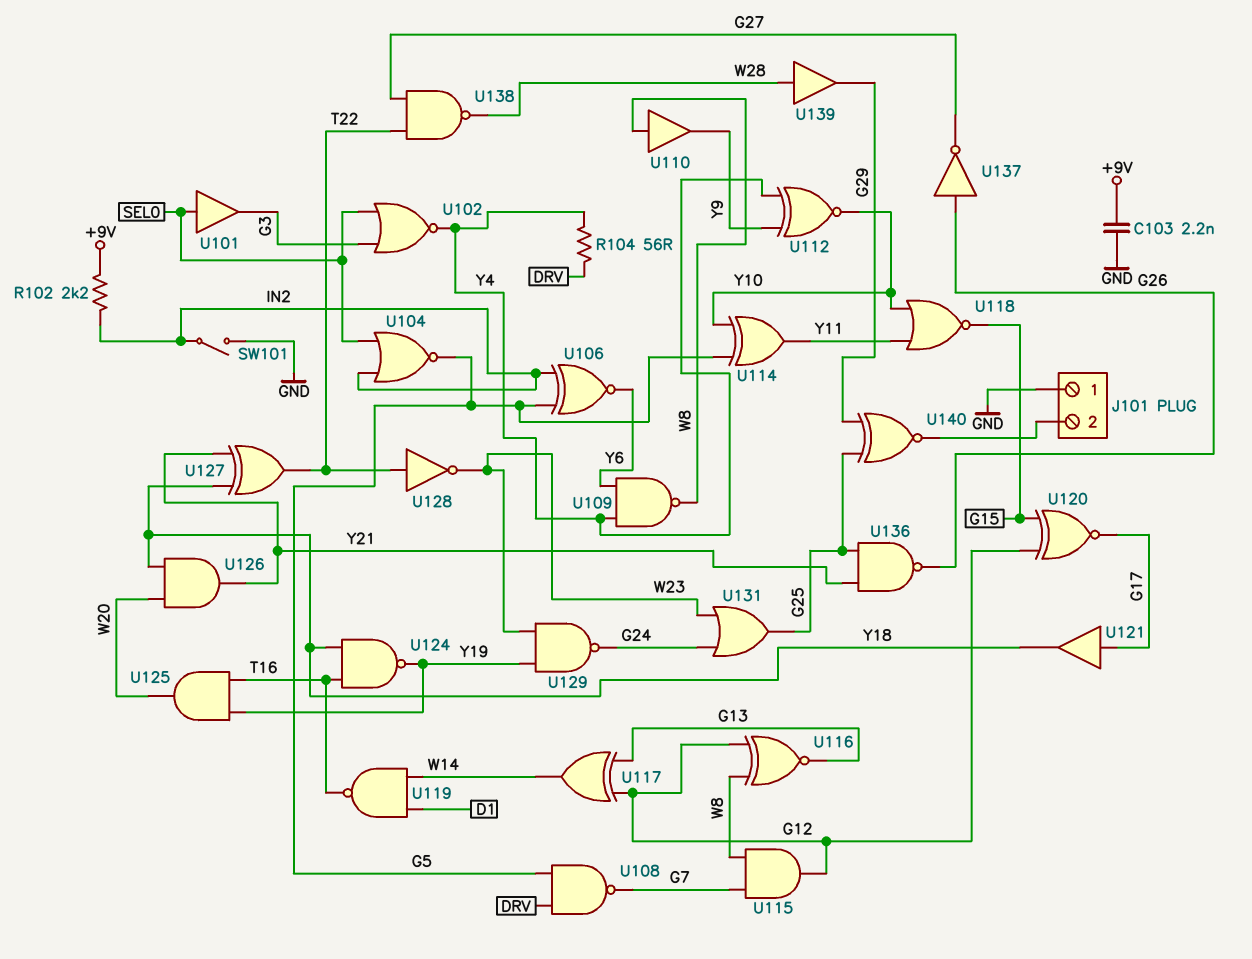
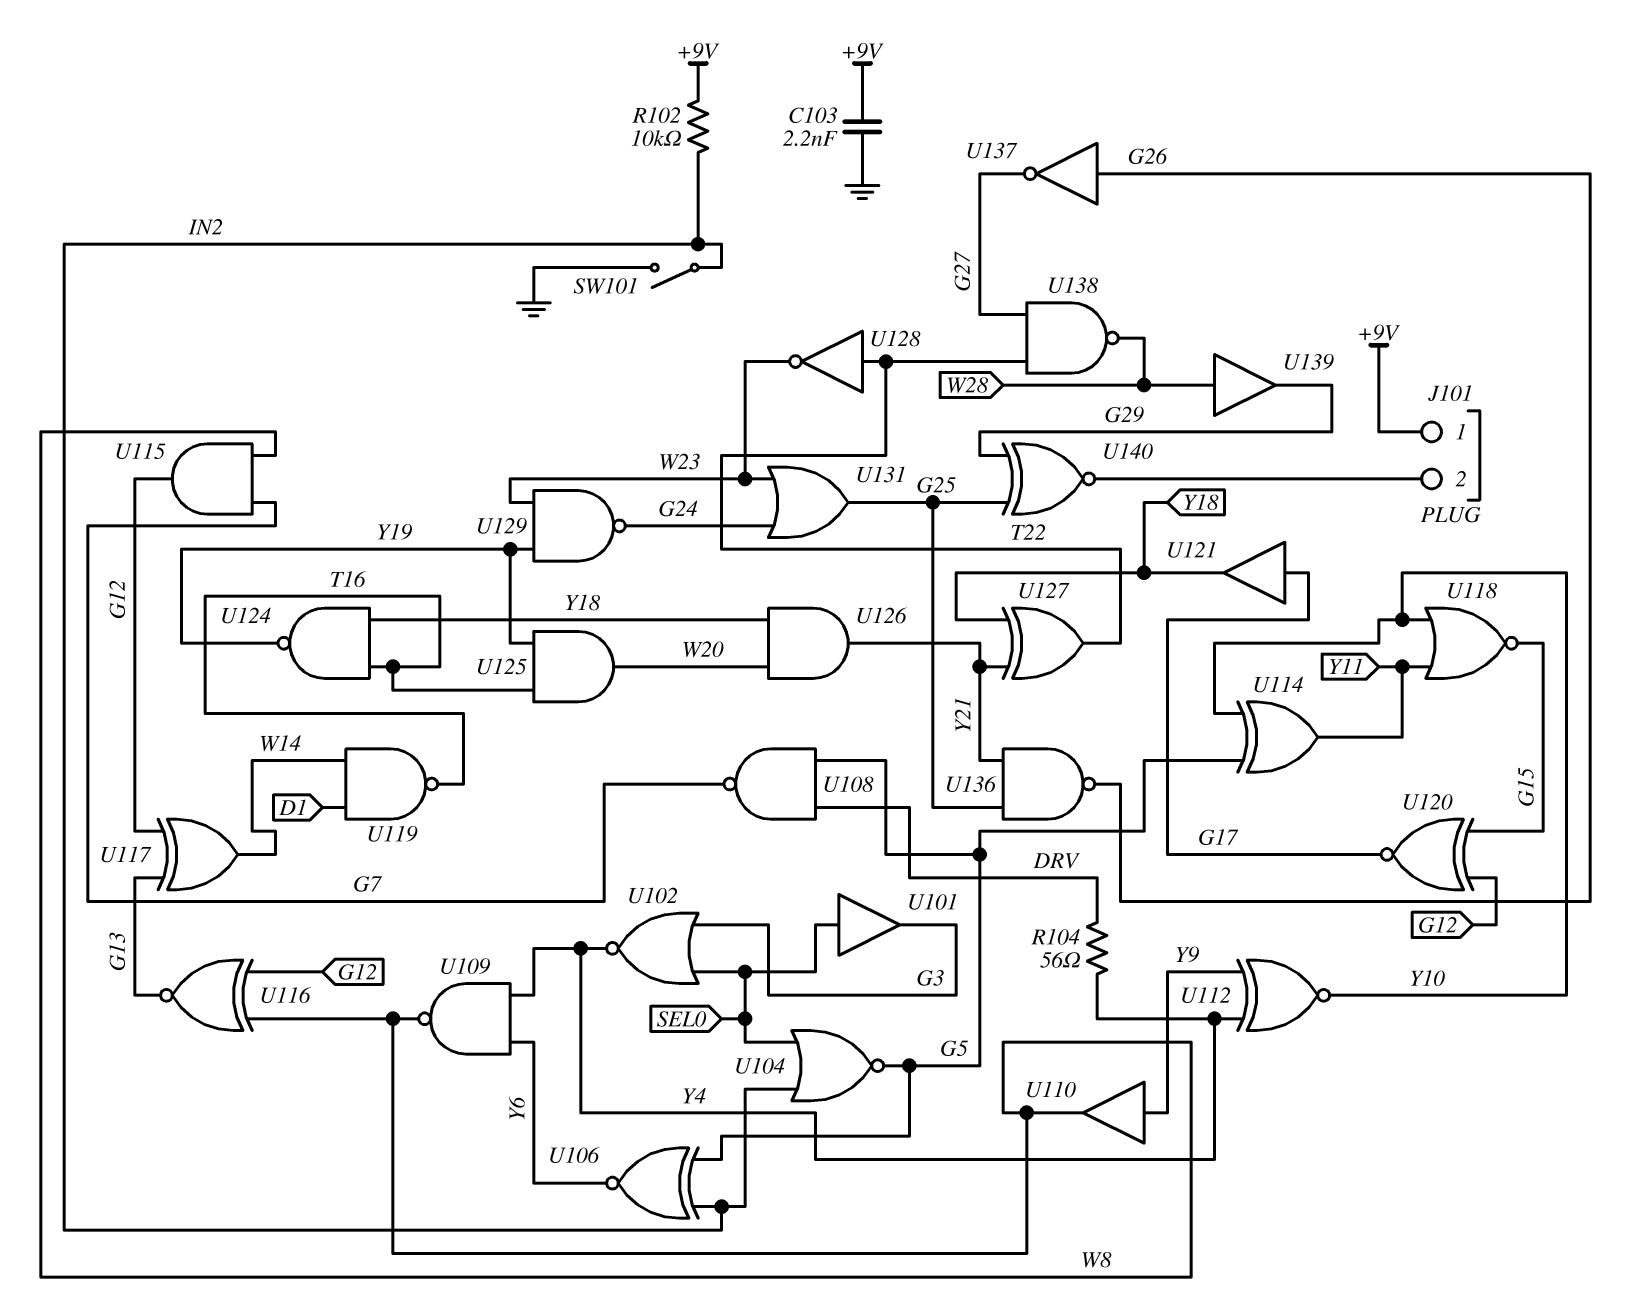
J101 pin 1: GND -> +9V
R102: 2.2k (+9V, IN2) -> 10k (+9V, IN2)
U110: buffer (in W8, out Y9) -> buffer (in Y9, out W8)

